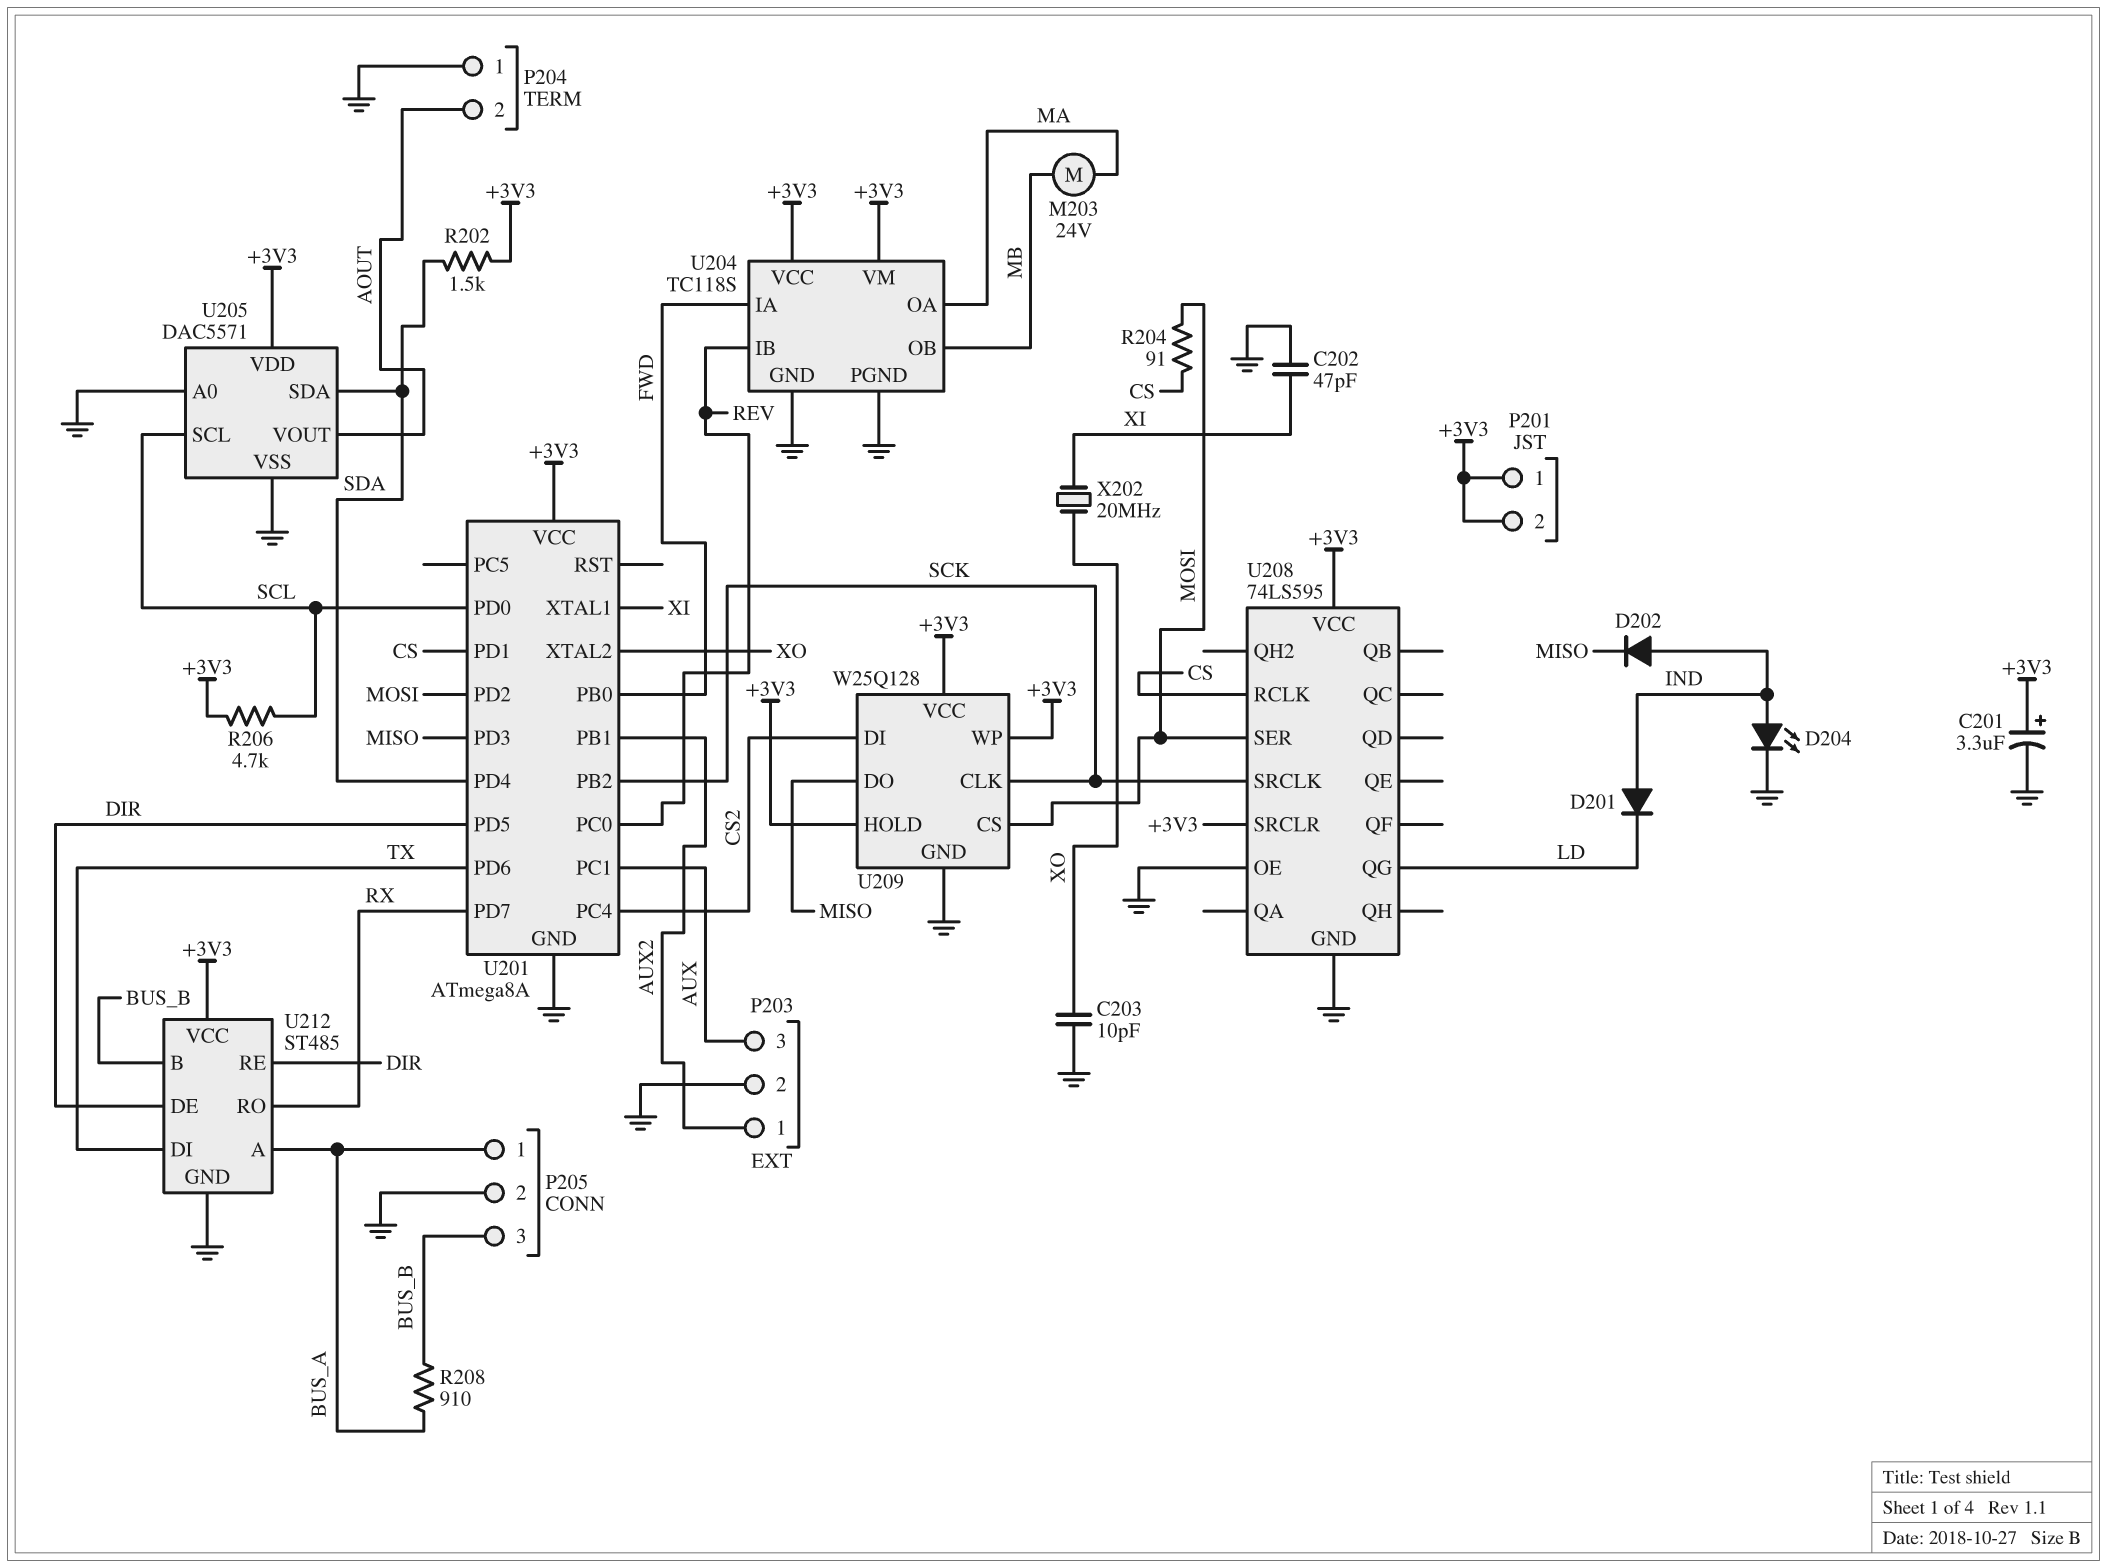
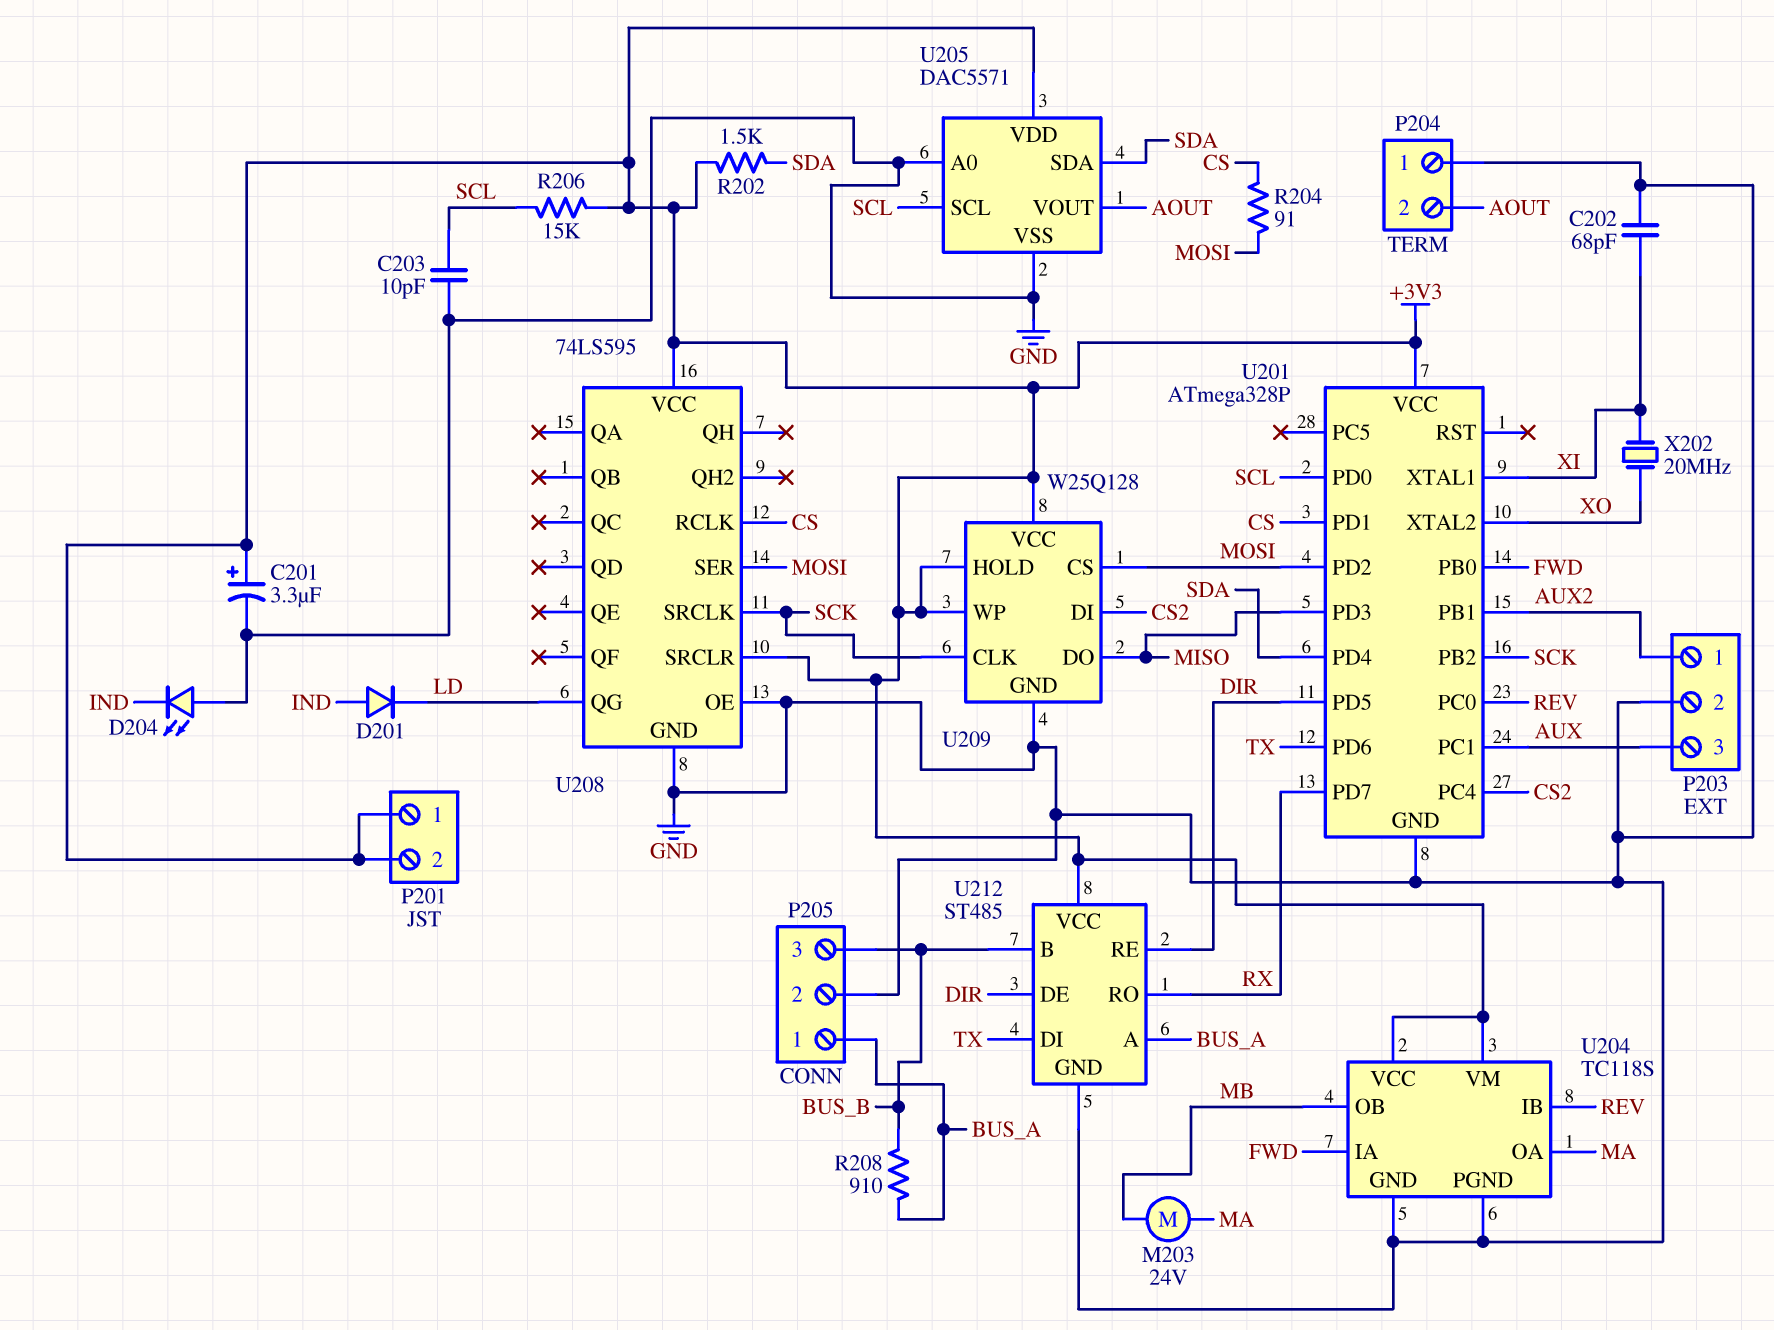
C202: 47pF (GND, XI) -> 68pF (GND, XI)
C203: 10pF (GND, XO) -> 10pF (GND, SCL)
D202: diode (A IND, K MISO) -> none
D204: LED (A IND, K GND) -> LED (A GND, K IND)
R206: 4.7k (+3V3, SCL) -> 15k (+3V3, SCL)
U201: ATmega8A -> ATmega328P

